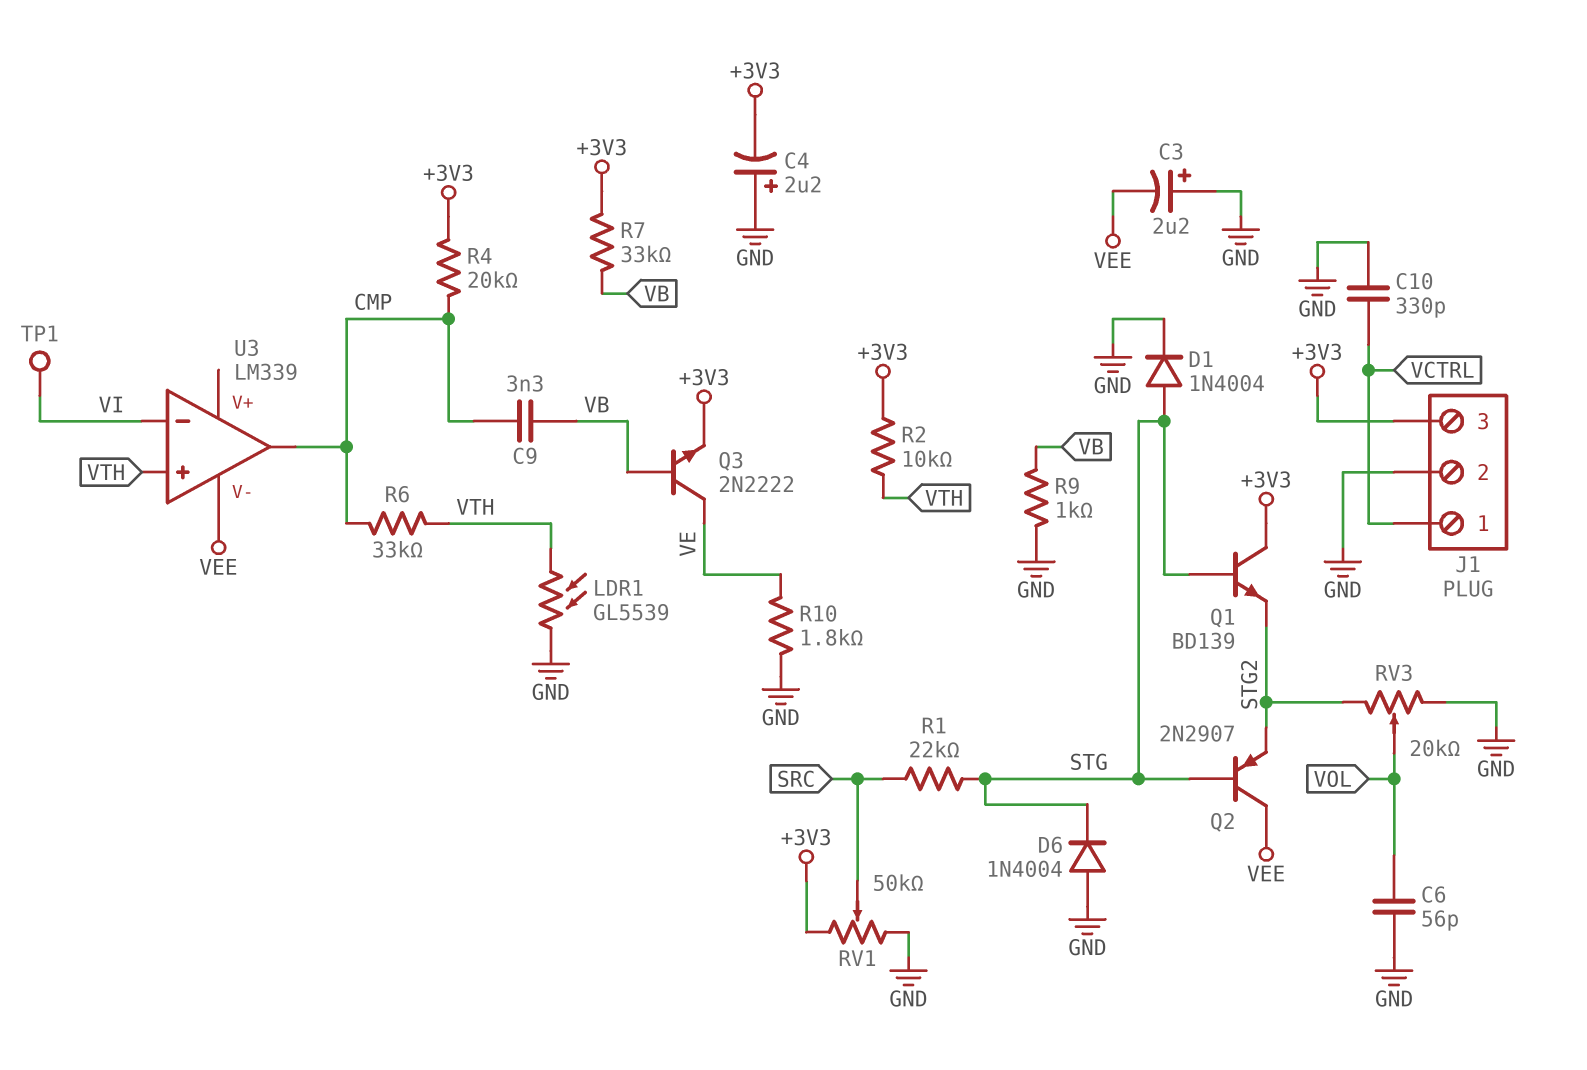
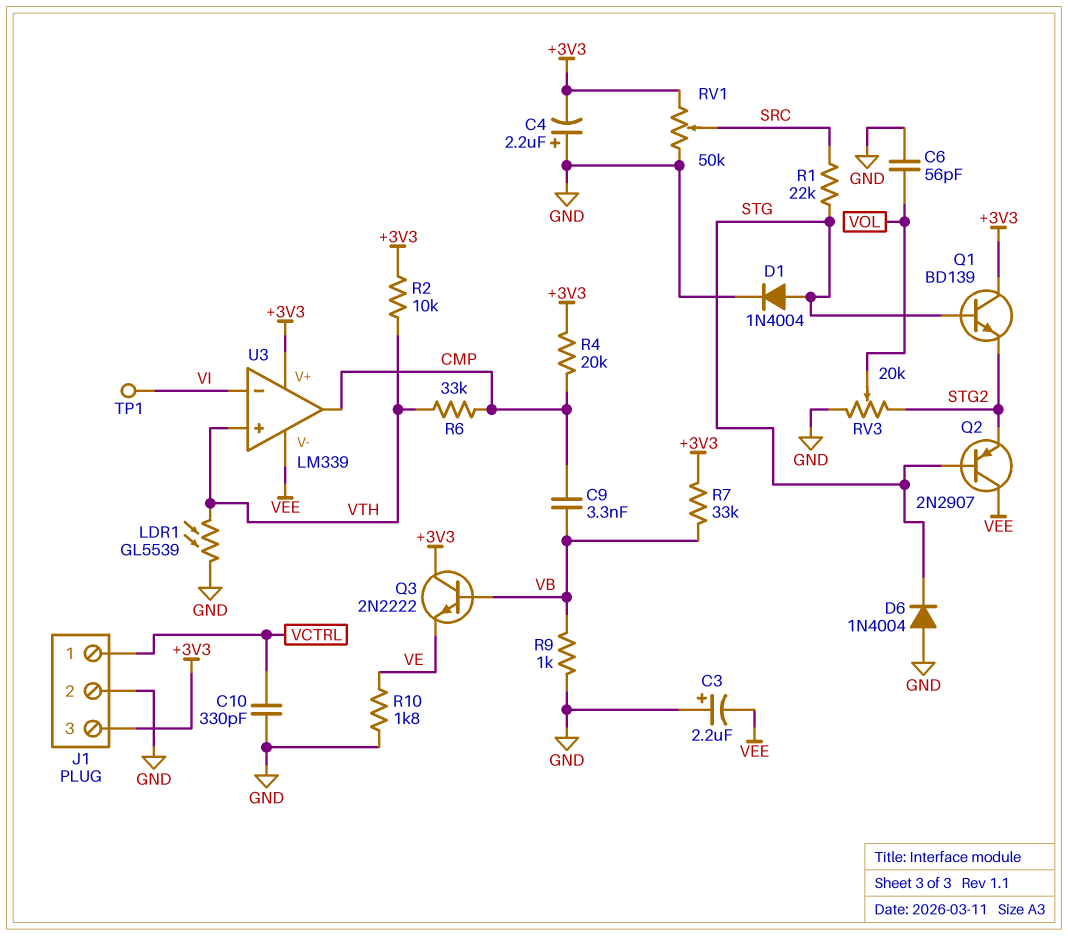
Q3: NPN 2N2222 (B VB, C VE, E +3V3) -> NPN 2N2222 (B VB, C +3V3, E VE)
U3 pin V+: none -> +3V3

